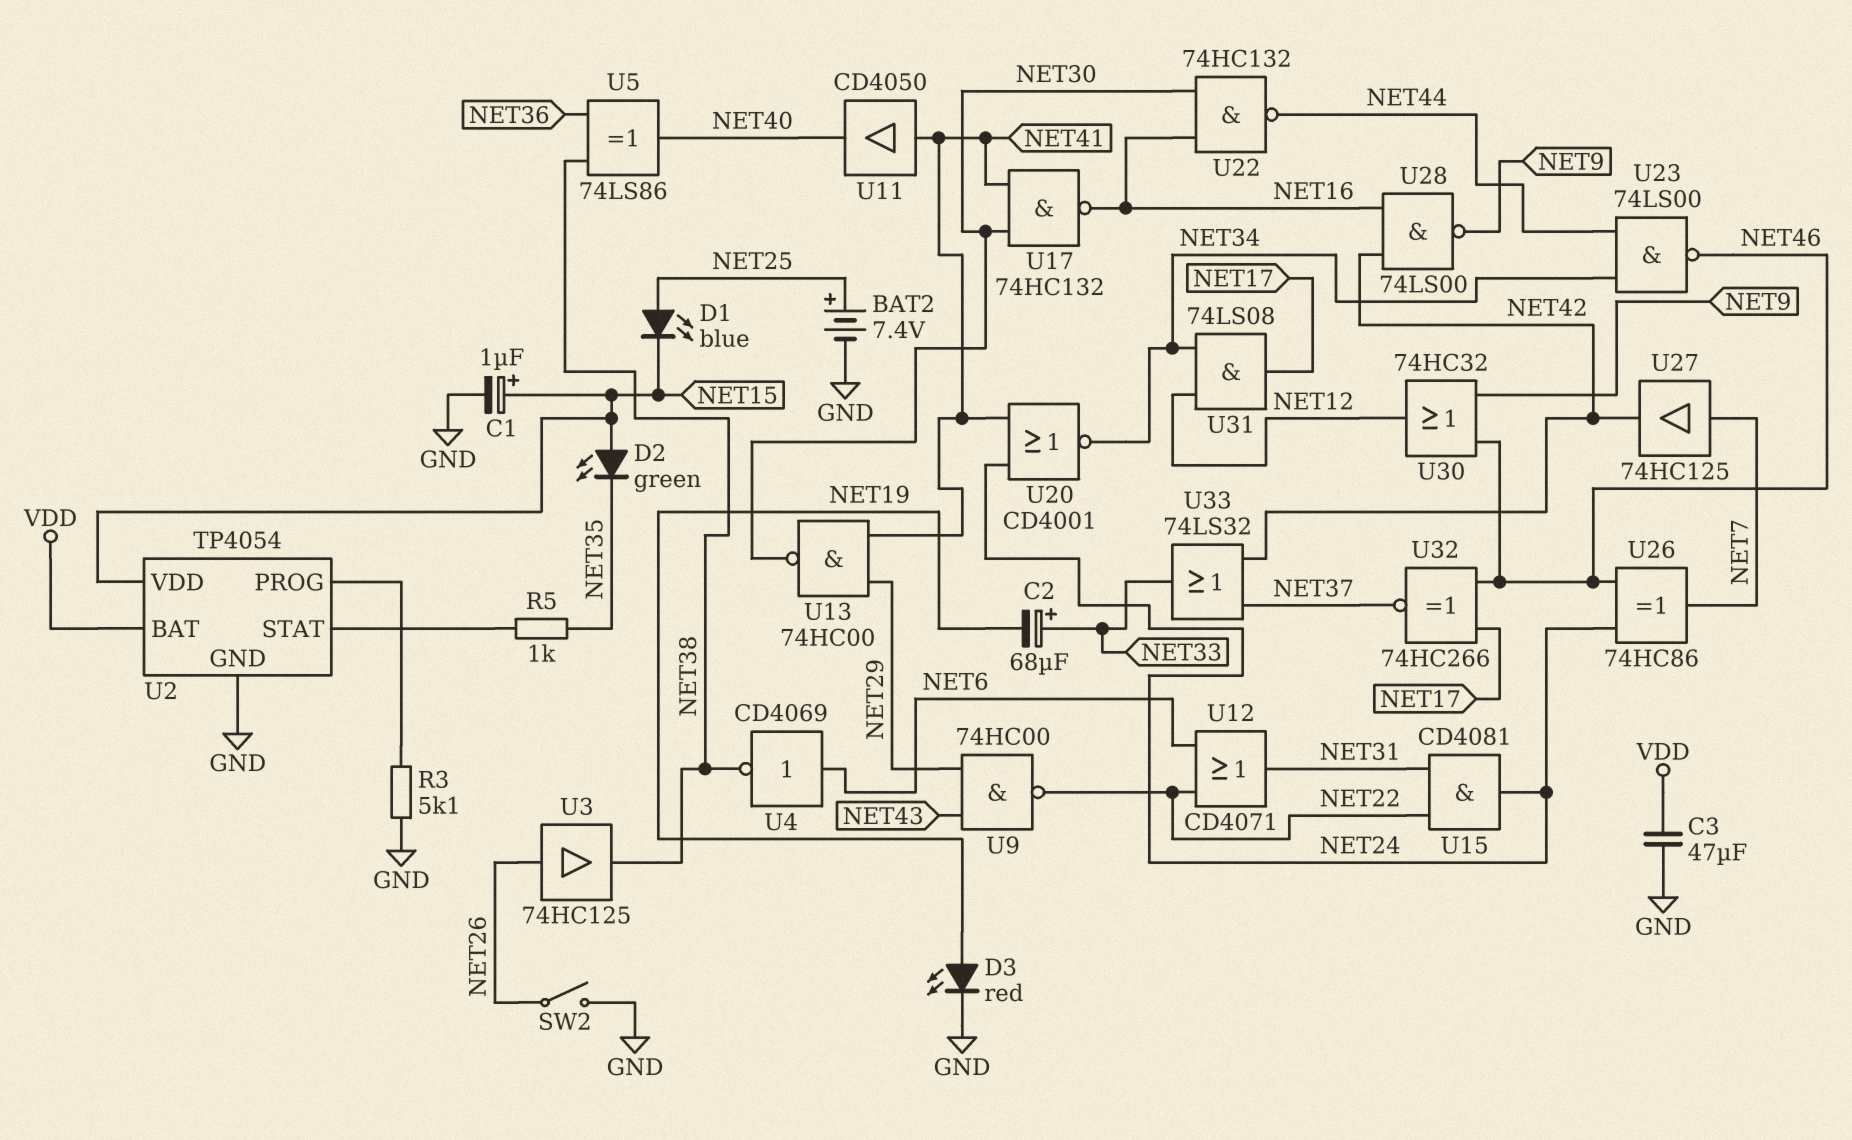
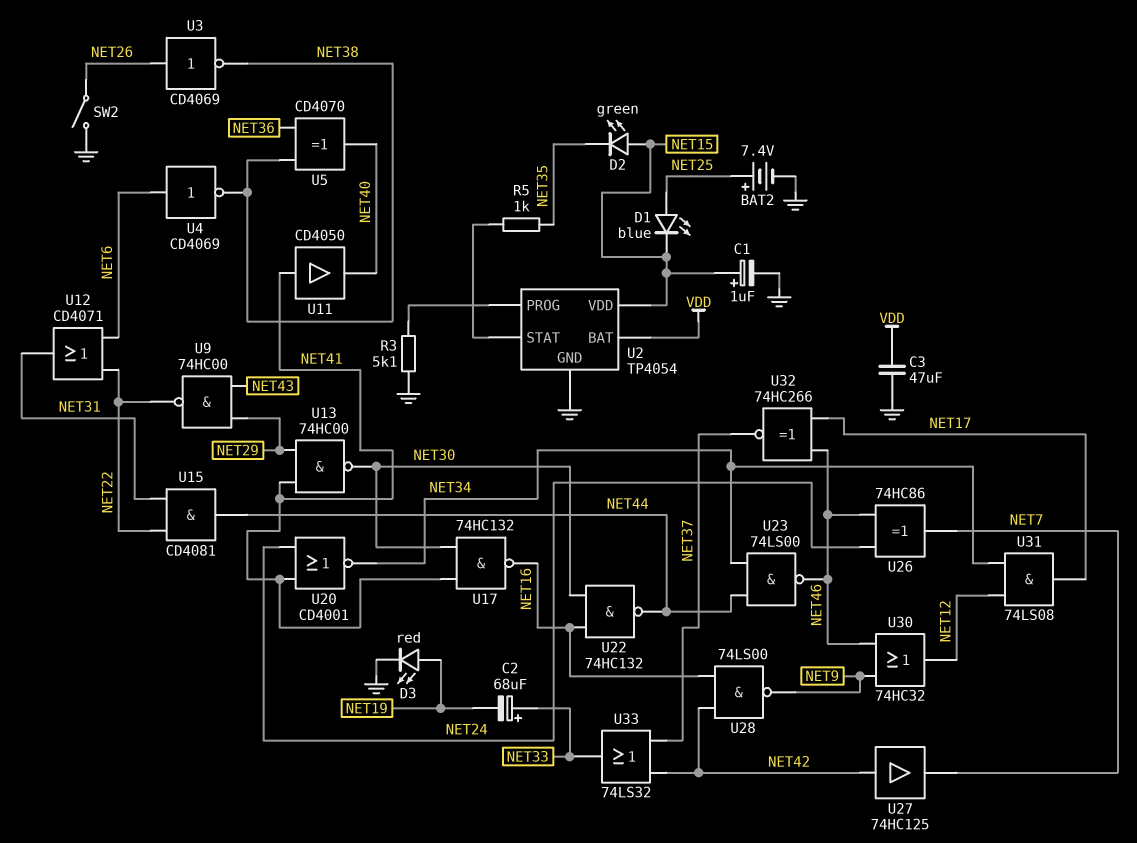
U3: buffer 74HC125 (in NET26, out NET38) -> NOT CD4069 (in NET26, out NET38)
U5: XOR 74LS86 (in NET36, in NET38, out NET40) -> XOR CD4070 (in NET36, in NET38, out NET40)
U15: AND CD4081 (in NET22, in NET31, out NET24) -> AND CD4081 (in NET22, in NET31, out NET44)
U27: buffer 74HC125 (in NET7, out NET42) -> buffer 74HC125 (in NET42, out NET7)

